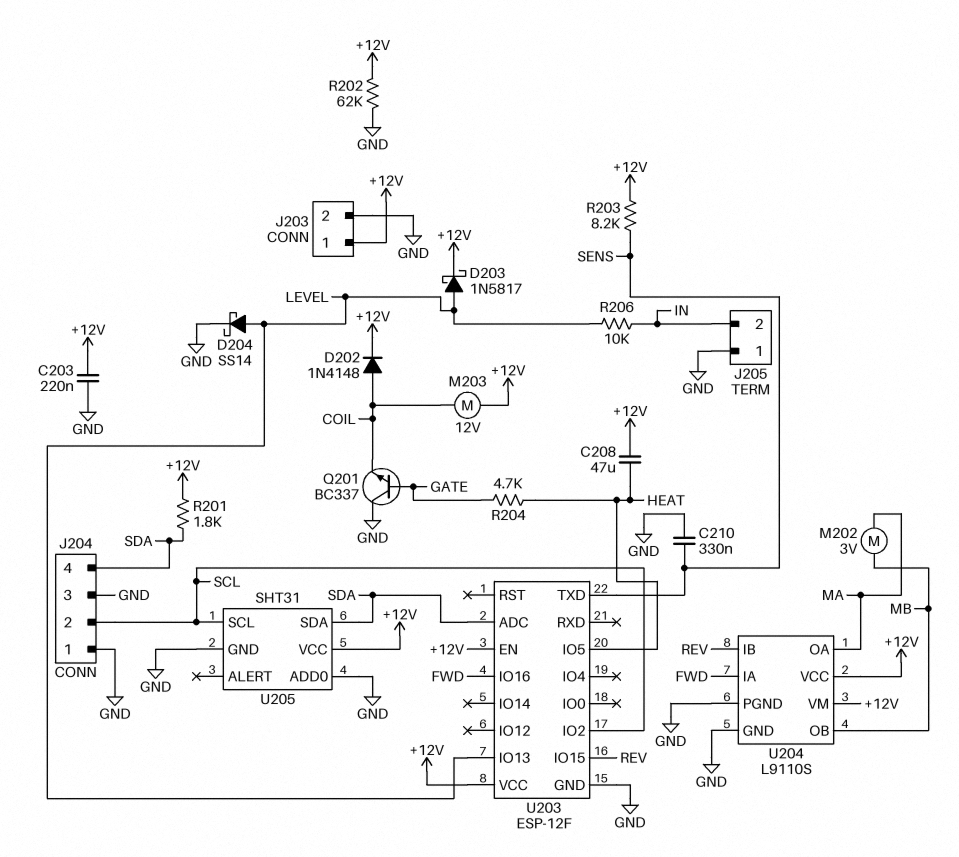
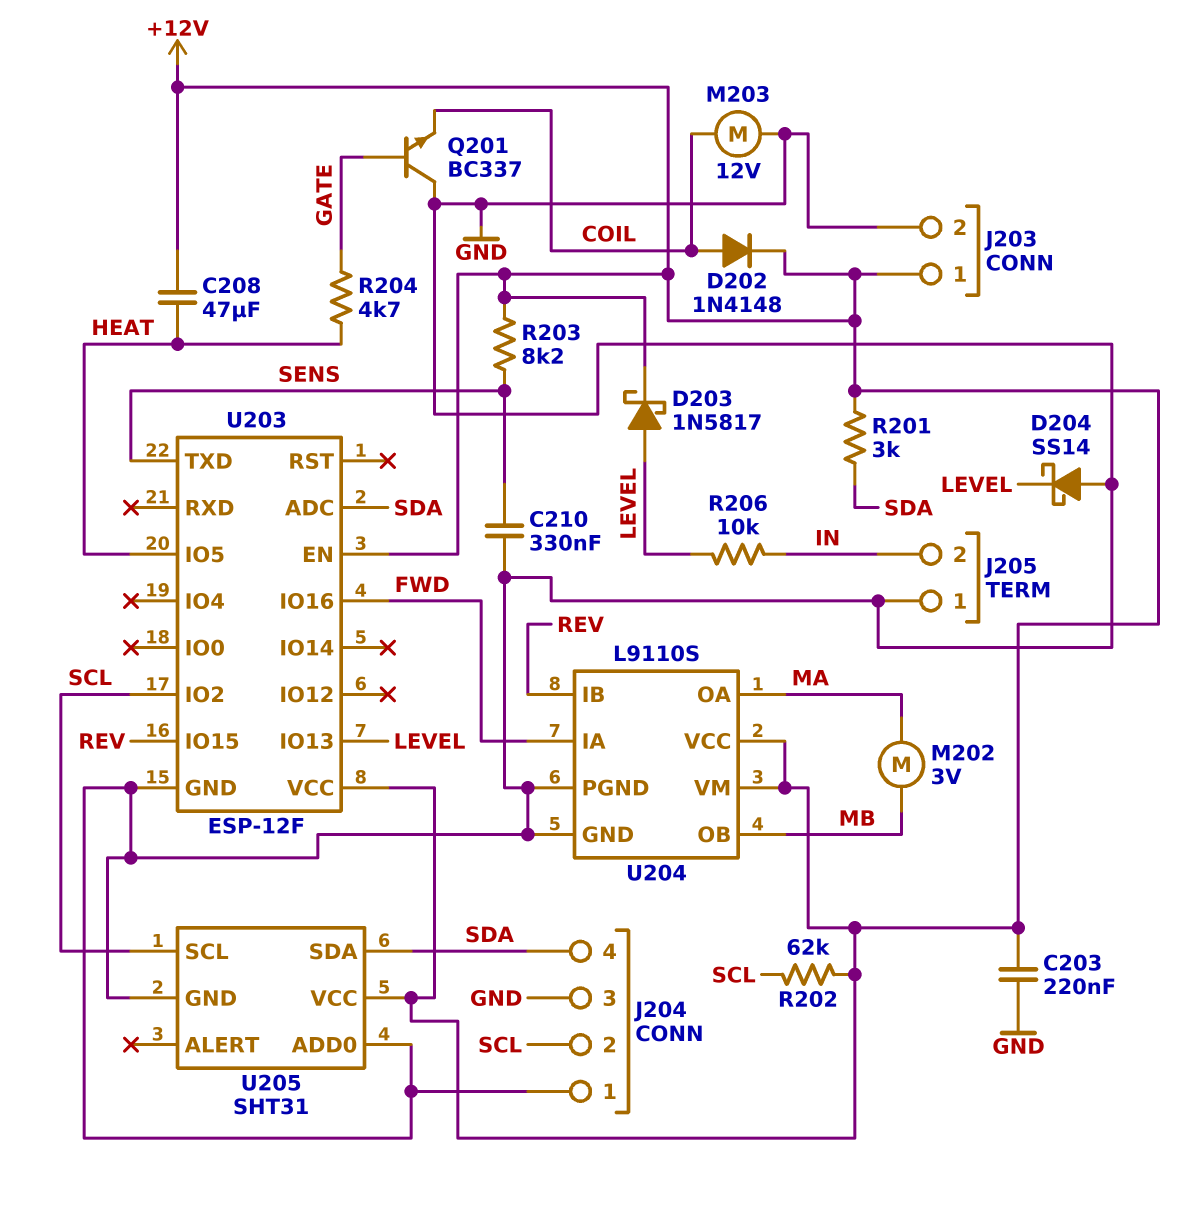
D204: schottky SS14 (A LEVEL, K GND) -> schottky SS14 (A GND, K LEVEL)
M203: motor 12V (+12V, COIL) -> motor 12V (COIL, GND)
R201: 1.8k (+12V, SDA) -> 3k (+12V, SDA)
R202: 62k (+12V, GND) -> 62k (+12V, SCL)

